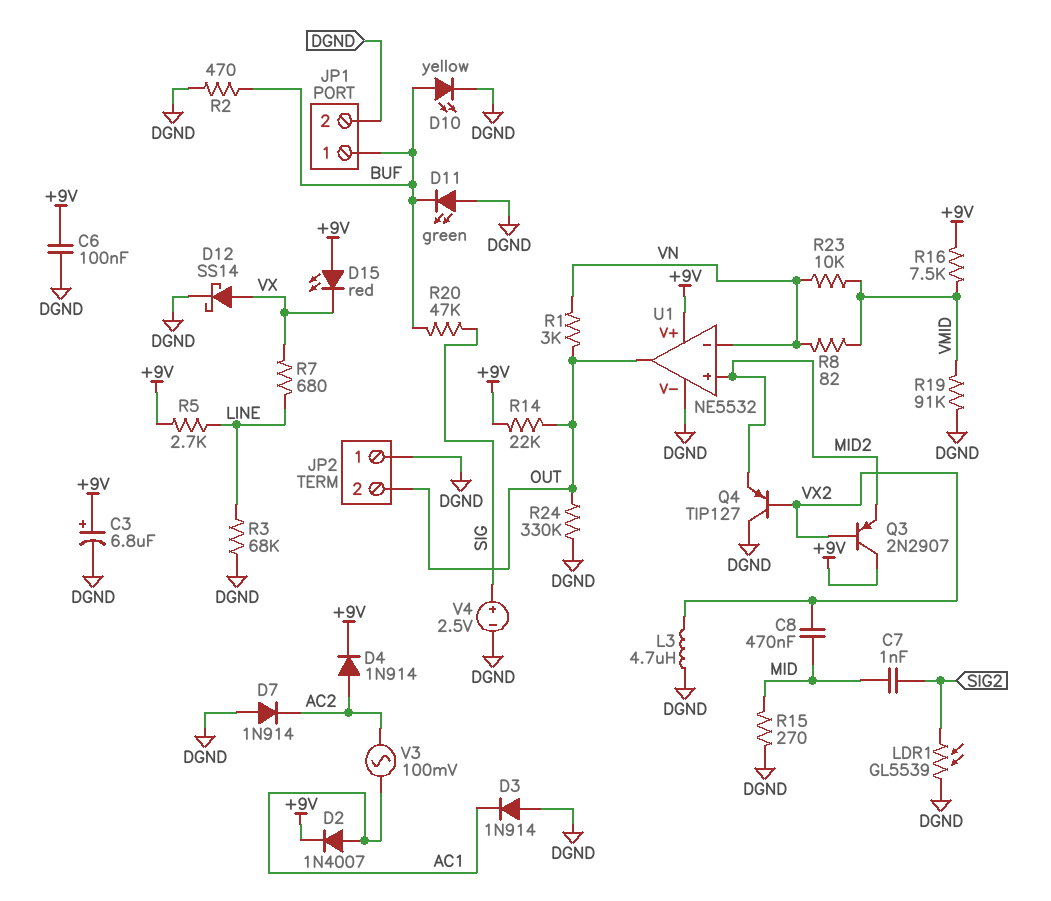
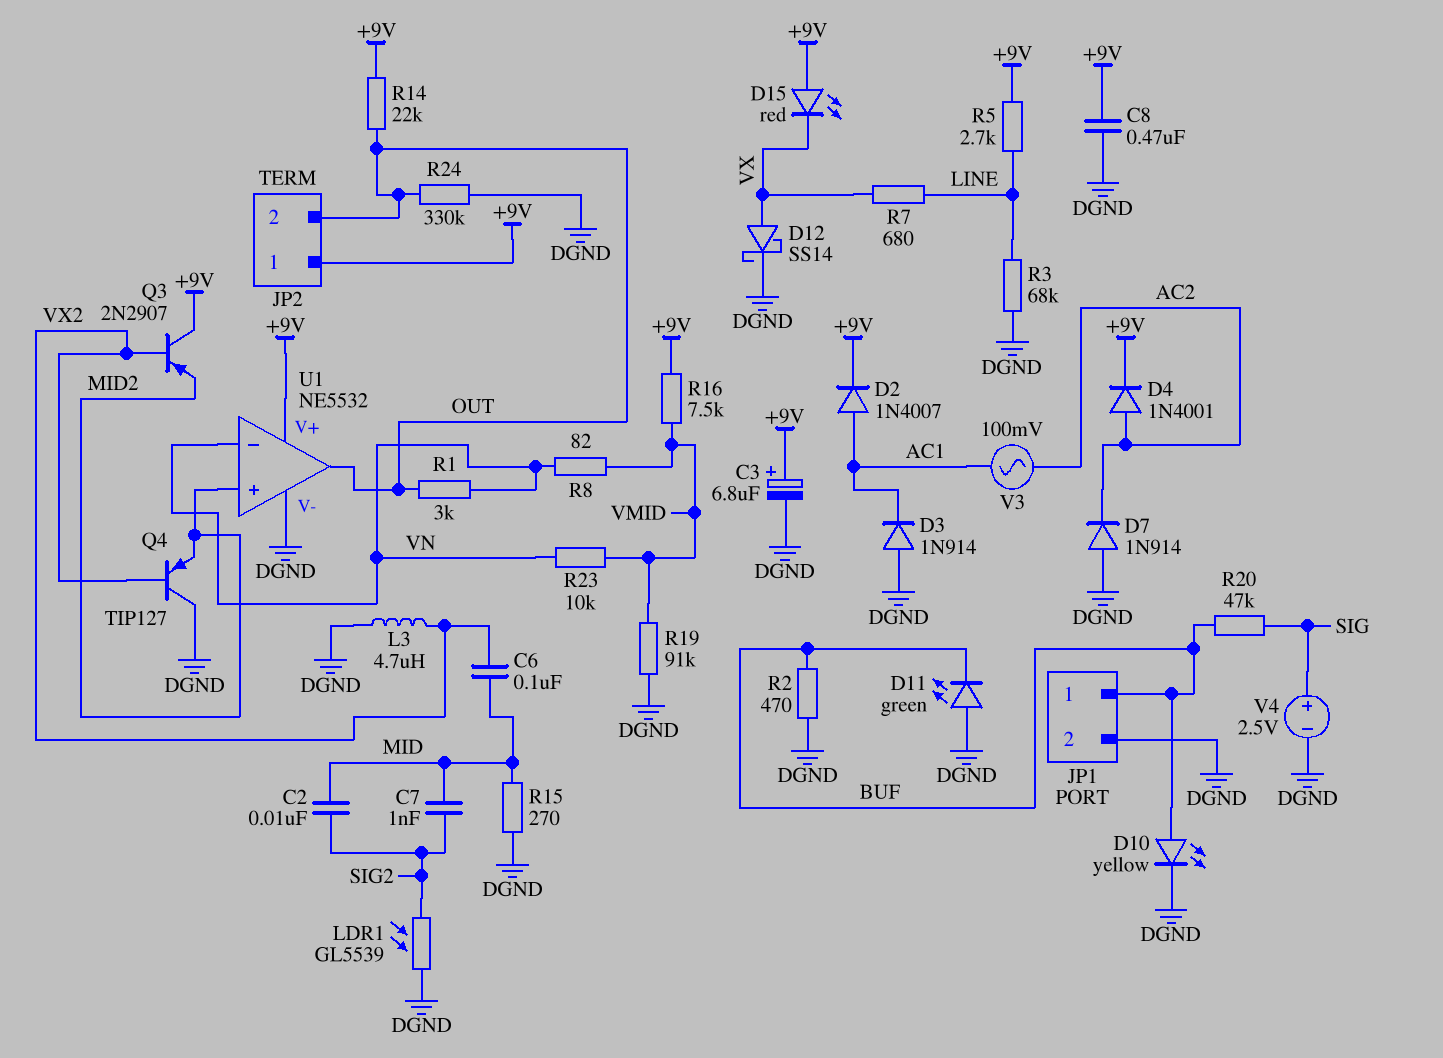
C2: none -> 10nF (MID, SIG2)
C6: 100nF (+9V, DGND) -> 100nF (MID, VX2)
C8: 470nF (MID, VX2) -> 470nF (+9V, DGND)
D4: diode 1N914 (A AC2, K +9V) -> diode 1N4001 (A AC2, K +9V)
JP2 pin 1: DGND -> +9V

